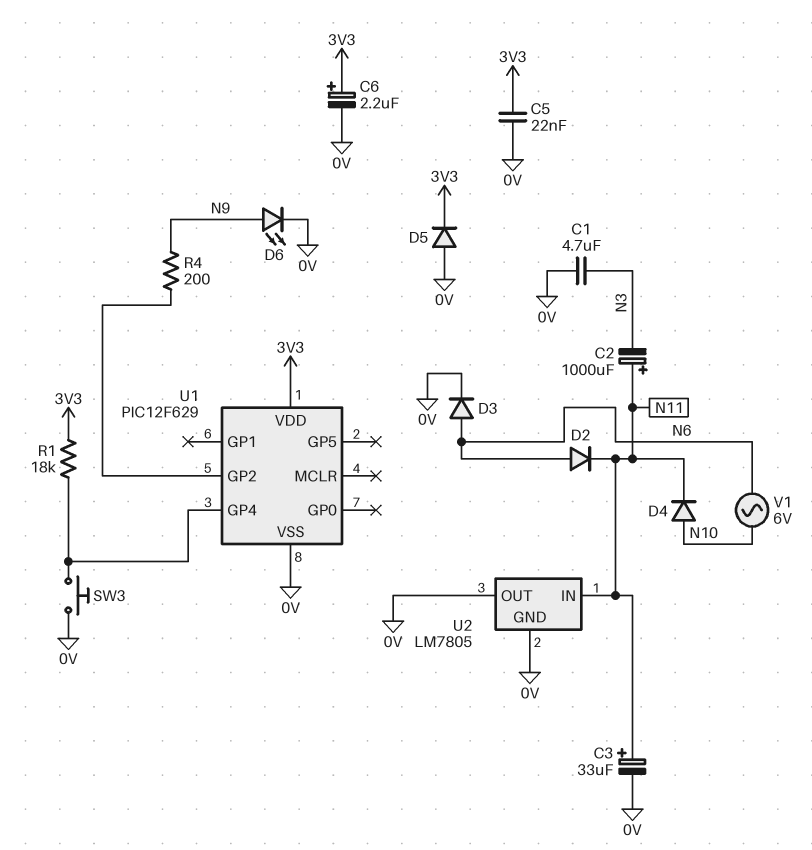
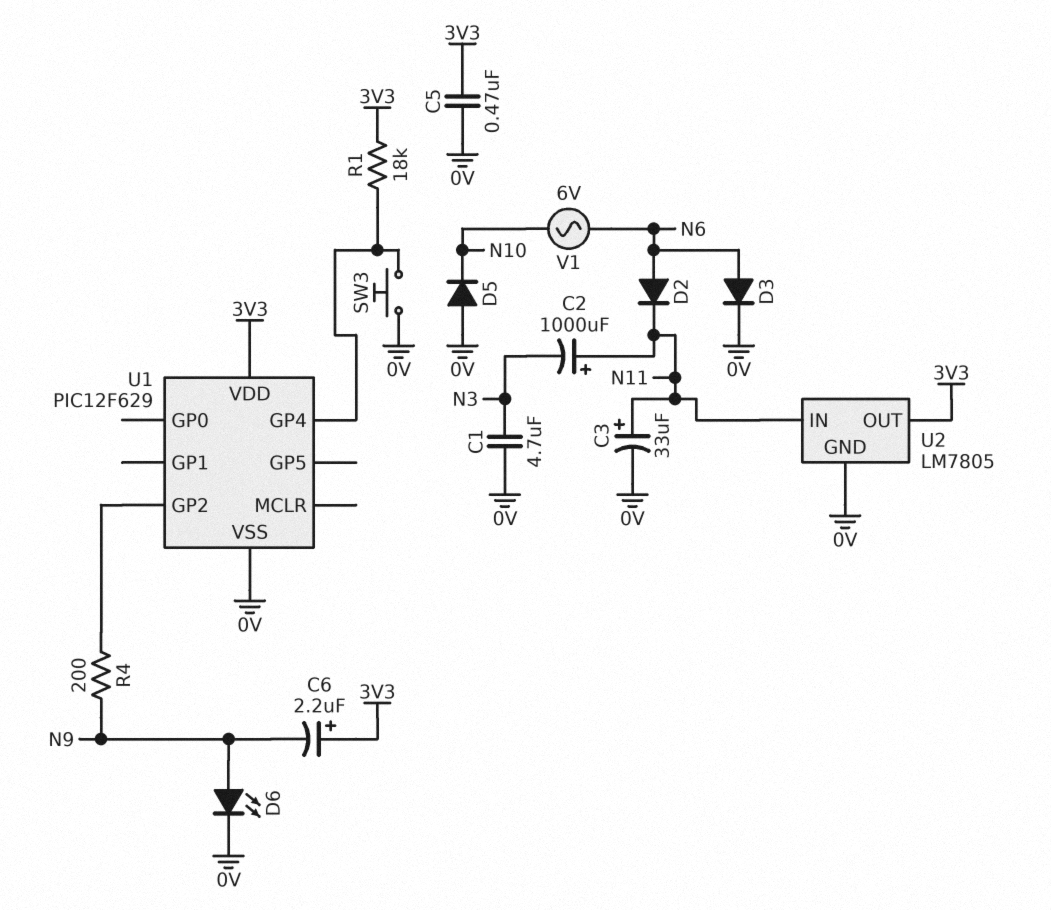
C5: 22nF (0V, 3V3) -> 470nF (0V, 3V3)
C6: 2.2uF (plus 3V3, minus 0V) -> 2.2uF (plus 3V3, minus N9)
D4: diode (A N10, K N11) -> none
D5: diode (A 0V, K 3V3) -> diode (A 0V, K N10)
U2 pin OUT: 0V -> 3V3

